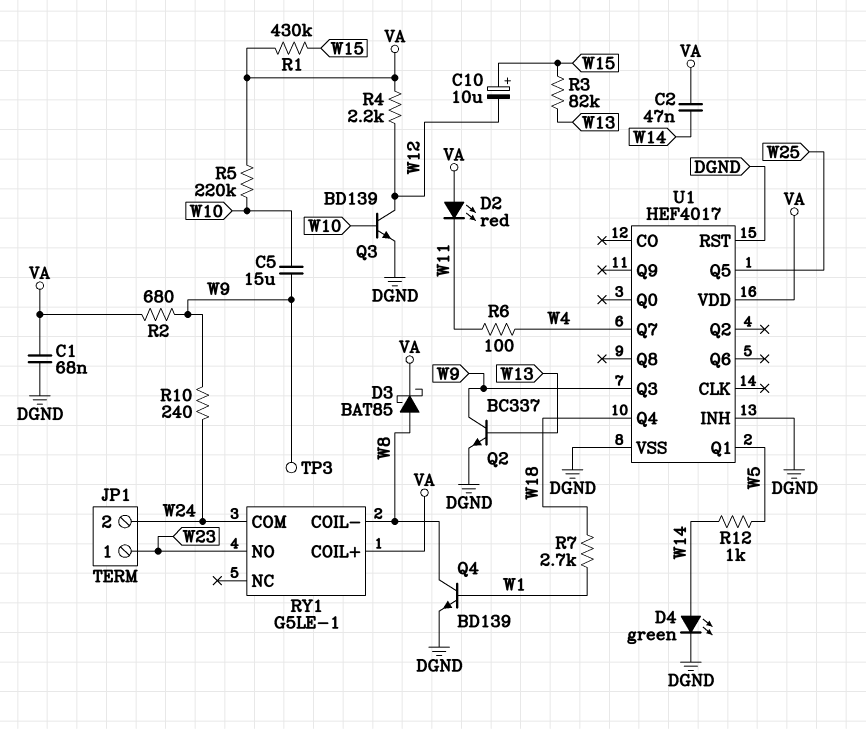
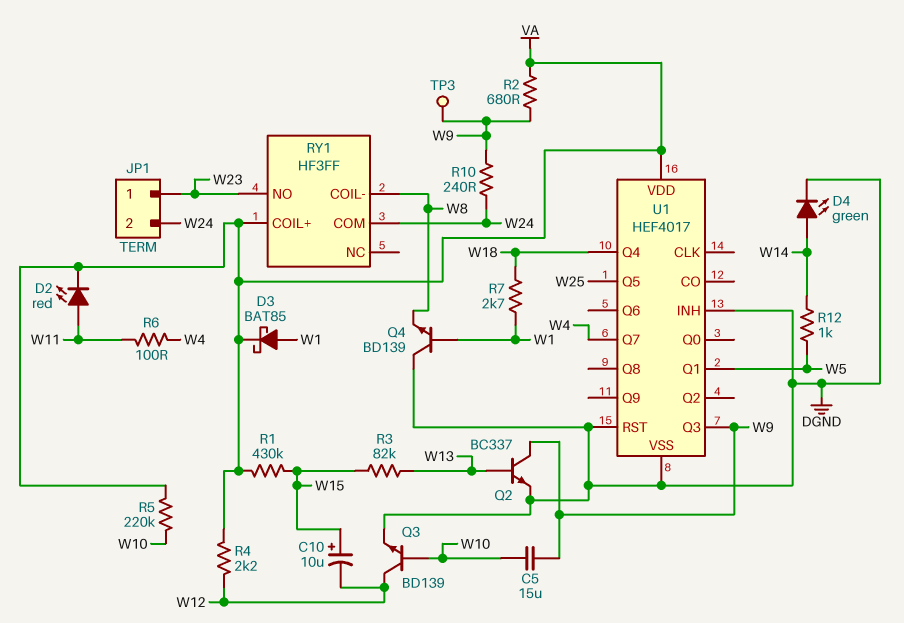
C1: 68nF (DGND, VA) -> none
C2: 47nF (VA, W14) -> none
D2: LED red (A VA, K W11) -> LED red (A W11, K VA)
D3: schottky BAT85 (A W8, K VA) -> schottky BAT85 (A W1, K VA)
Q4: NPN BD139 (B W1, C W8, E DGND) -> NPN BD139 (B W1, C DGND, E W8)
RY1: G5LE-1 -> HF3FF

